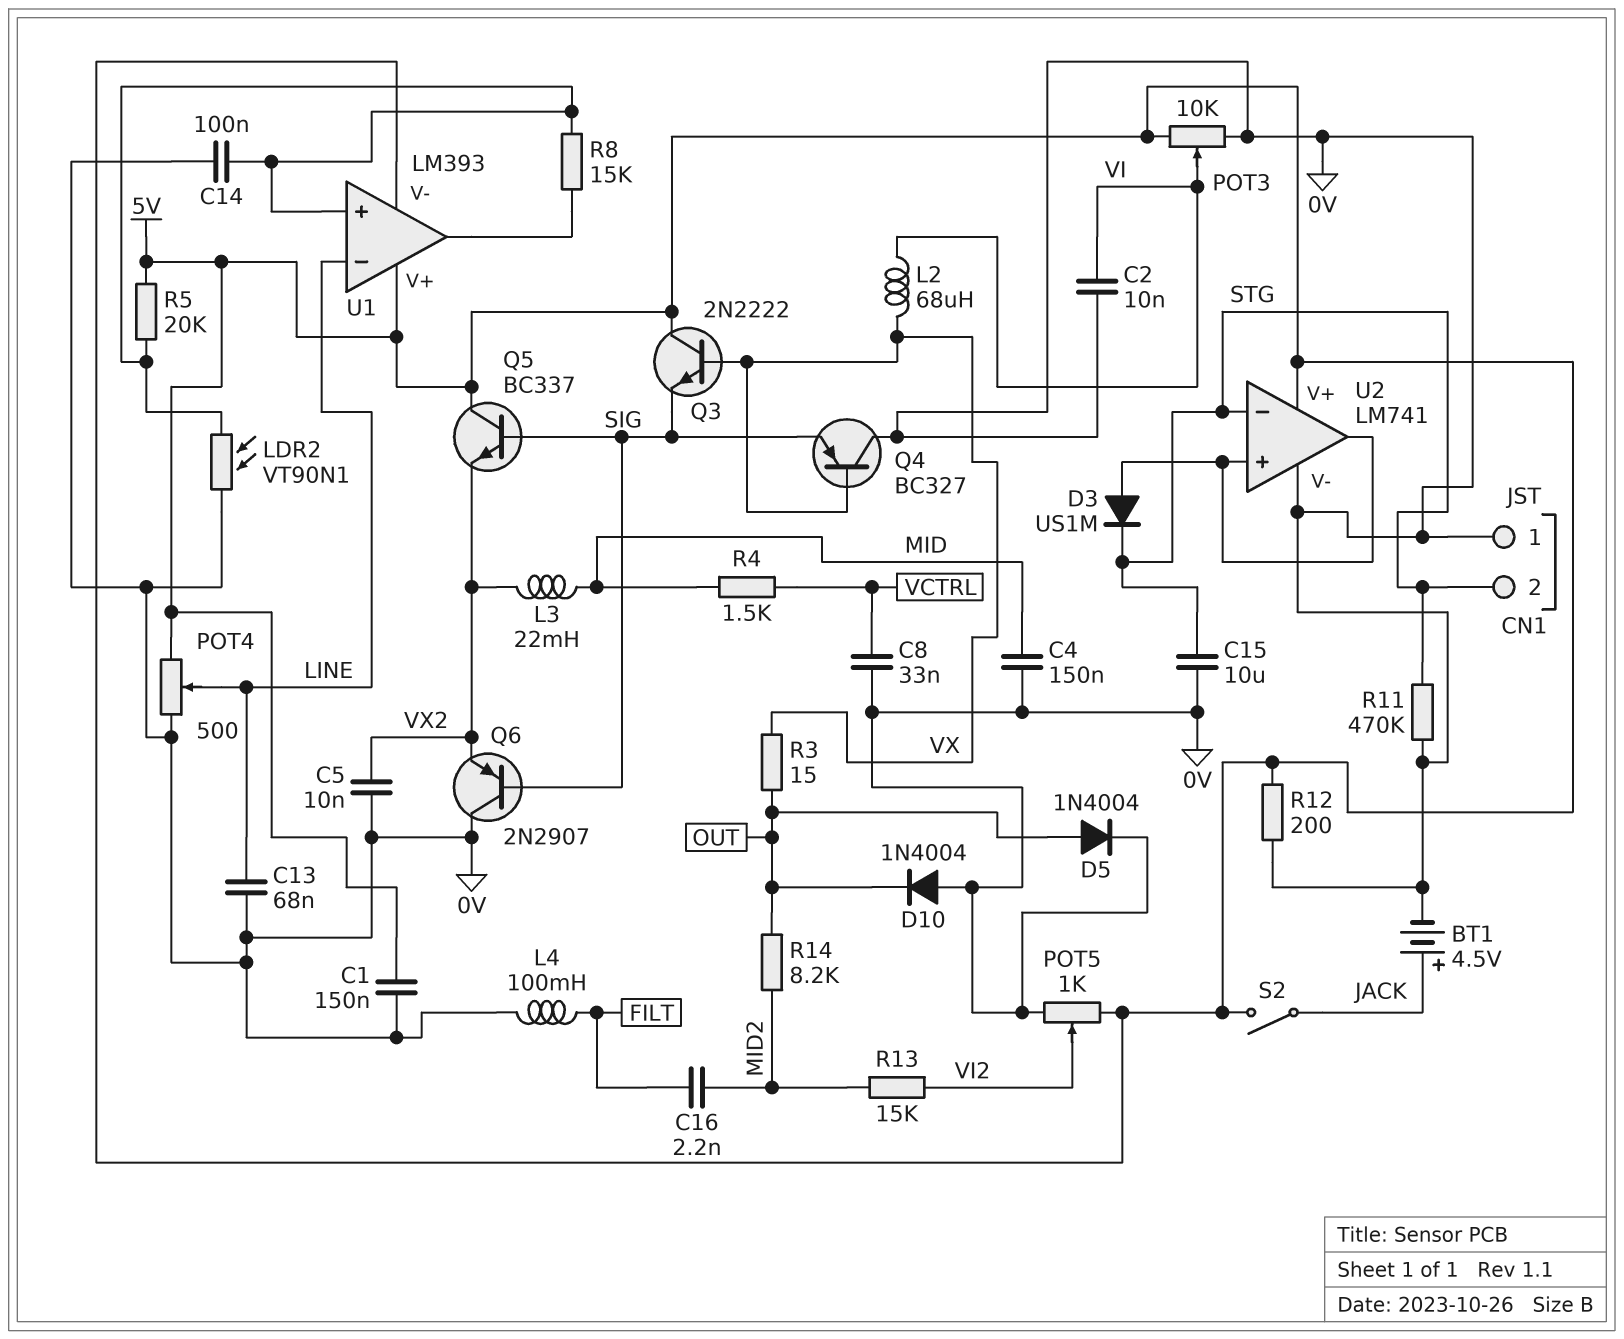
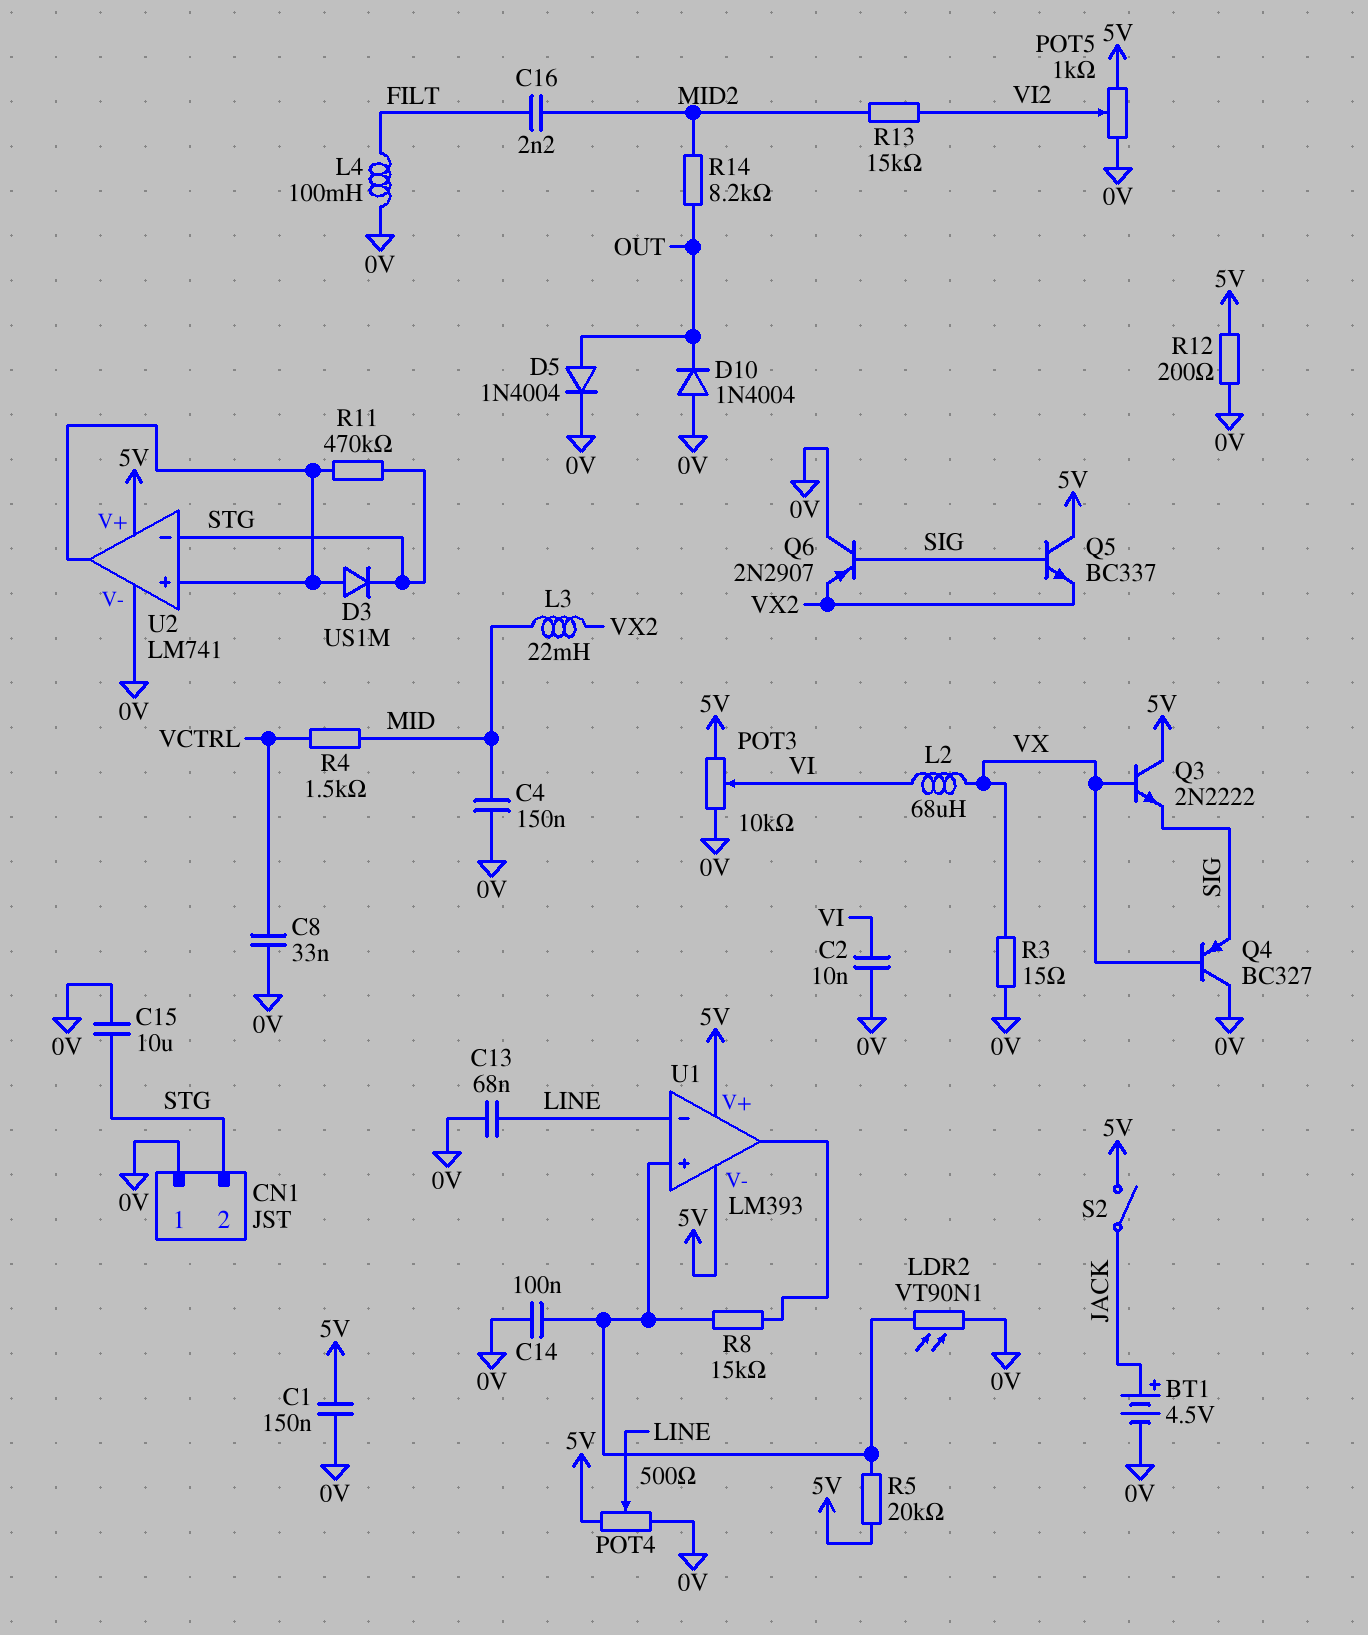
C5: 10nF (0V, VX2) -> none
R3: 15 (OUT, VX) -> 15 (0V, VX)
R11: 470k (0V, STG) -> 470k (STG, U2/in+)

